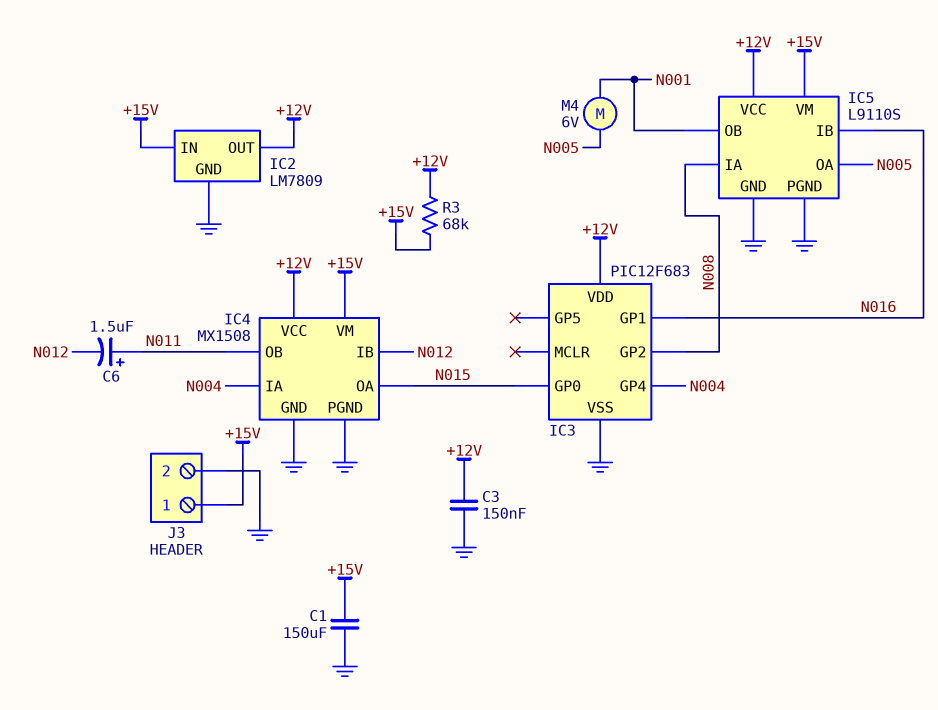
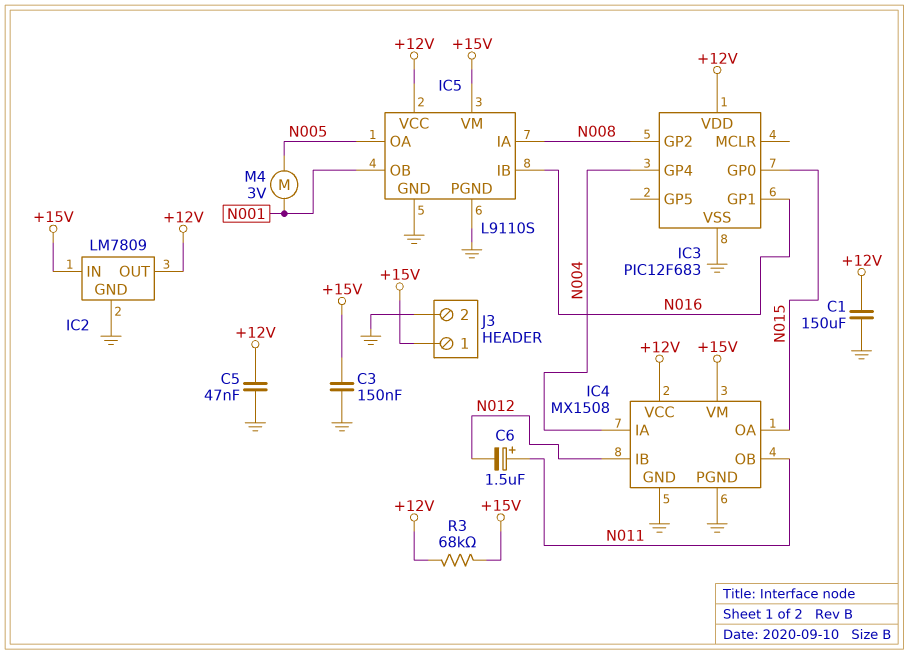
C1: 150uF (+15V, GND) -> 150uF (+12V, GND)
C3: 150nF (+12V, GND) -> 150nF (+15V, GND)
C5: none -> 47nF (+12V, GND)
M4: motor 6V (N001, N005) -> motor 3V (N001, N005)

